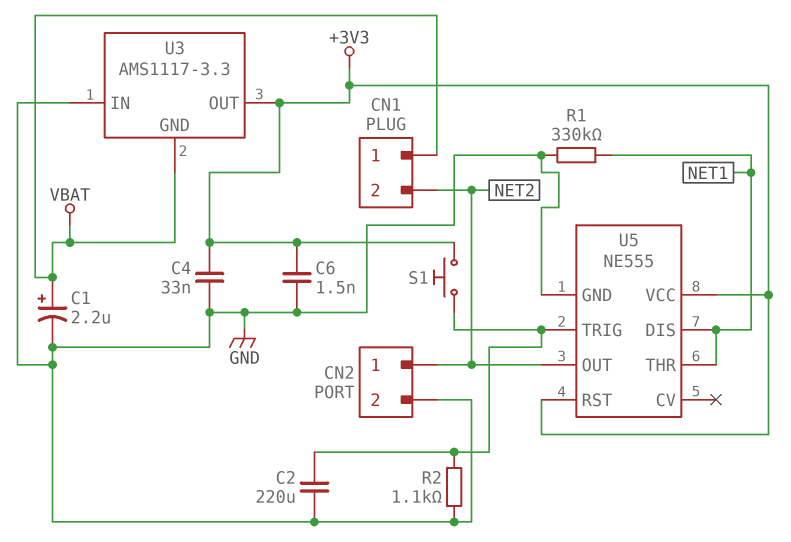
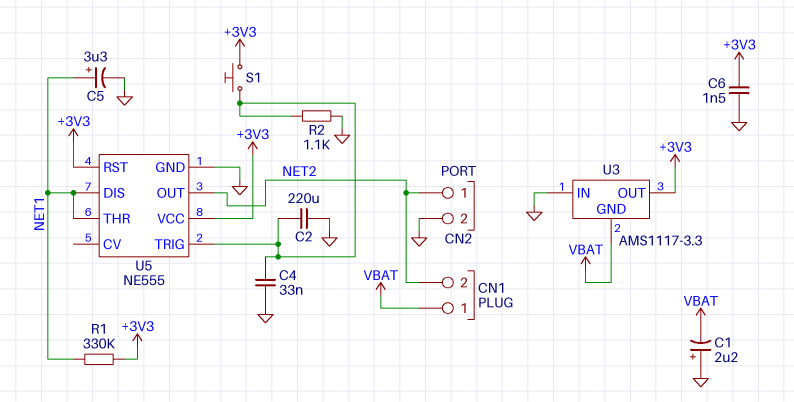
C1: 2.2uF (plus VBAT, minus GND) -> 2.2uF (plus GND, minus VBAT)
C4: 33nF (+3V3, GND) -> 33nF (GND, U5/TRIG)
C5: none -> 3.3uF (plus NET1, minus GND)
R1: 330k (GND, NET1) -> 330k (+3V3, NET1)

